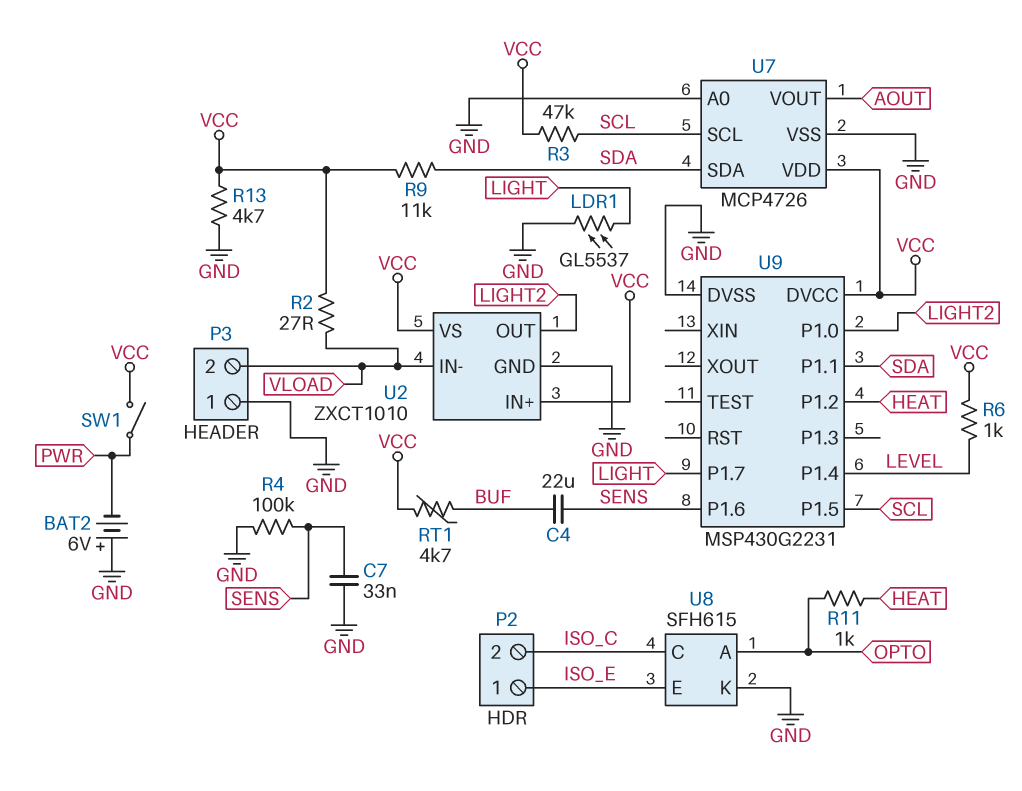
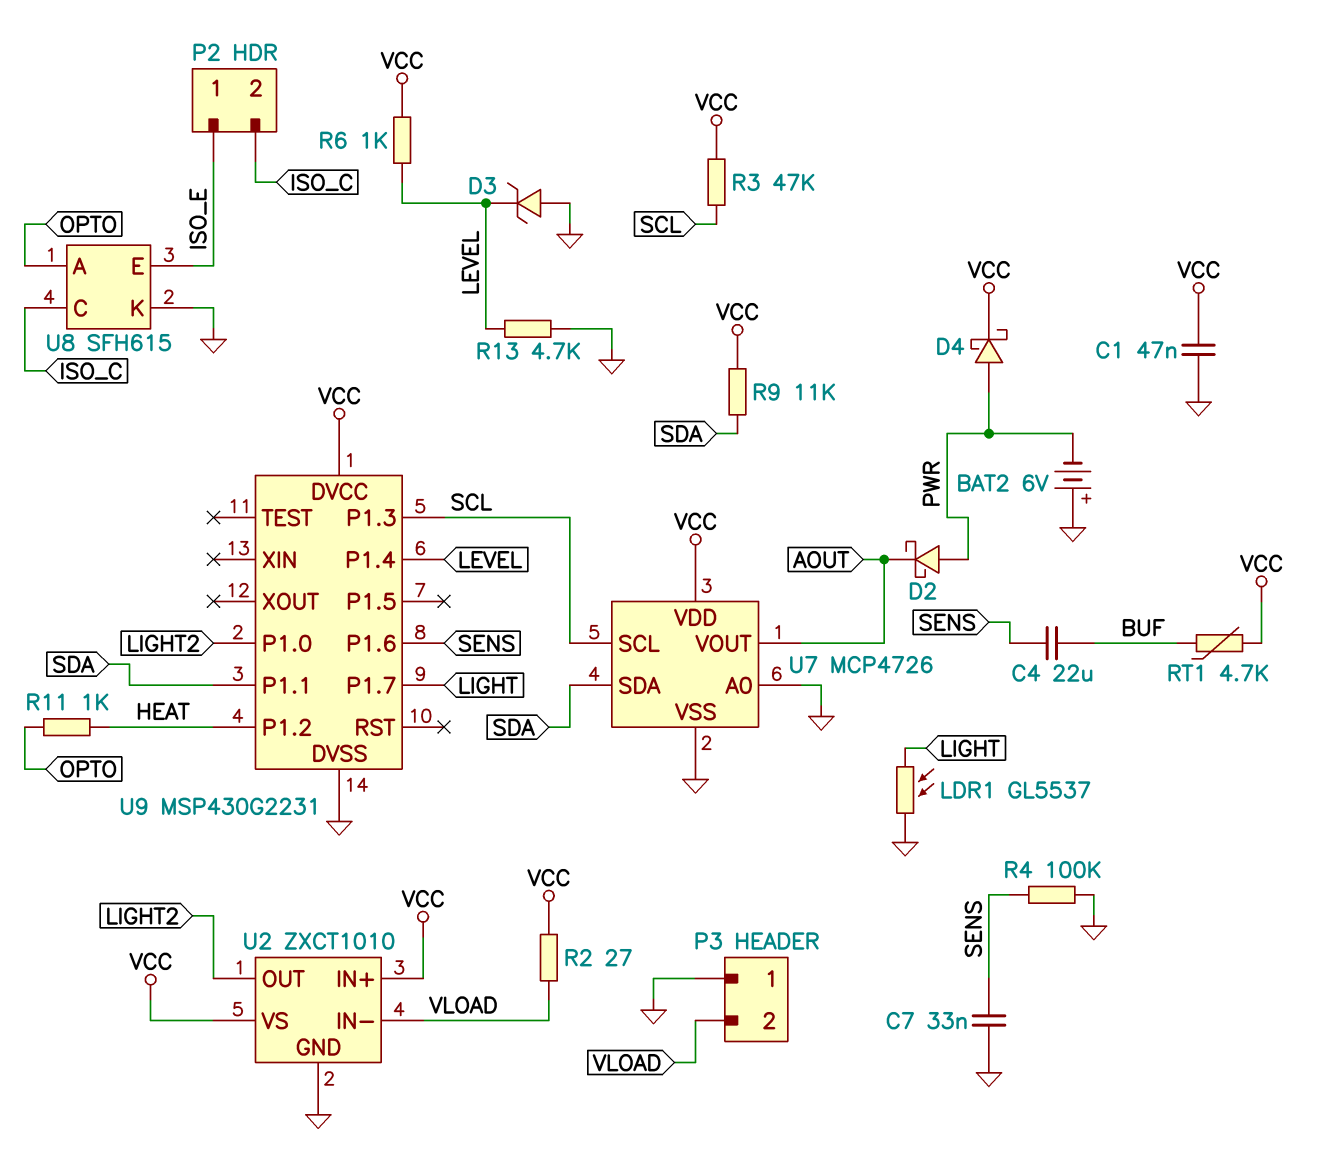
C1: none -> 47nF (GND, VCC)
D2: none -> schottky (A PWR, K AOUT)
D3: none -> zener (A GND, K LEVEL)
D4: none -> schottky (A PWR, K VCC)
R13: 4.7k (GND, VCC) -> 4.7k (GND, LEVEL)
SW1: switch (PWR, VCC) -> none
U9 pin P1.3: none -> SCL
U9 pin P1.5: SCL -> none

